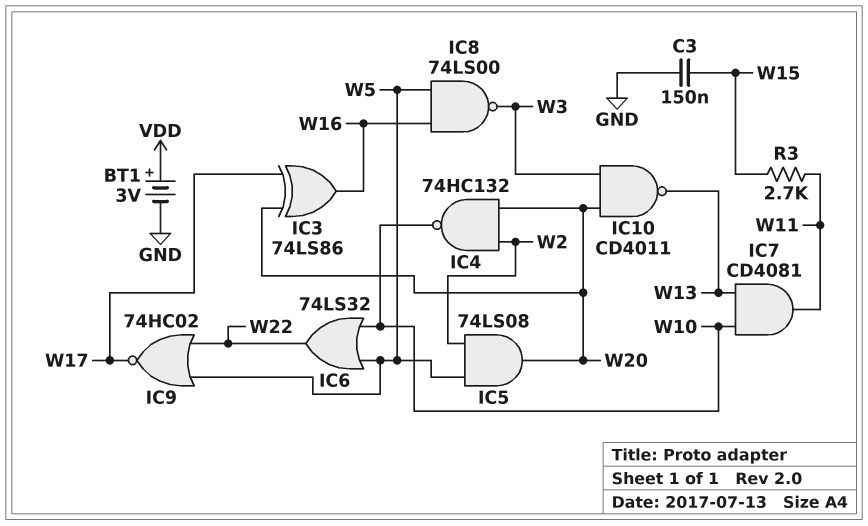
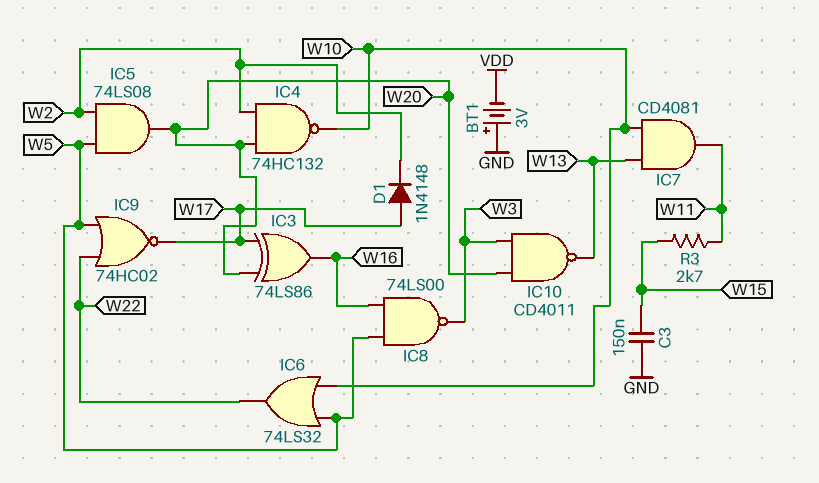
BT1: 3V (plus VDD, minus GND) -> 3V (plus GND, minus VDD)
D1: none -> diode 1N4148 (A W17, K W2)

